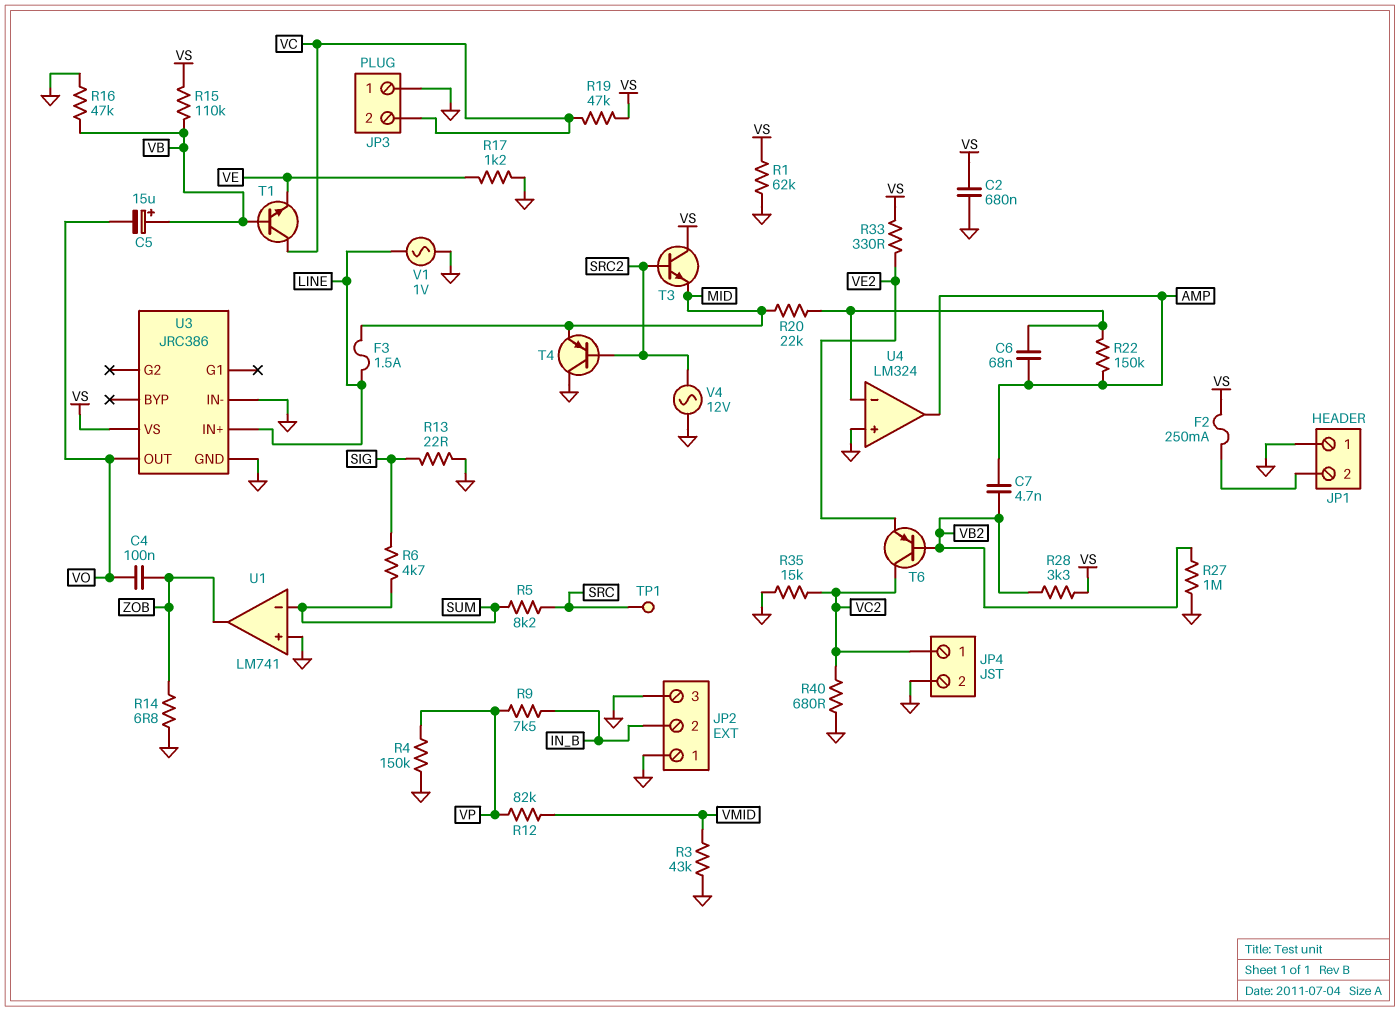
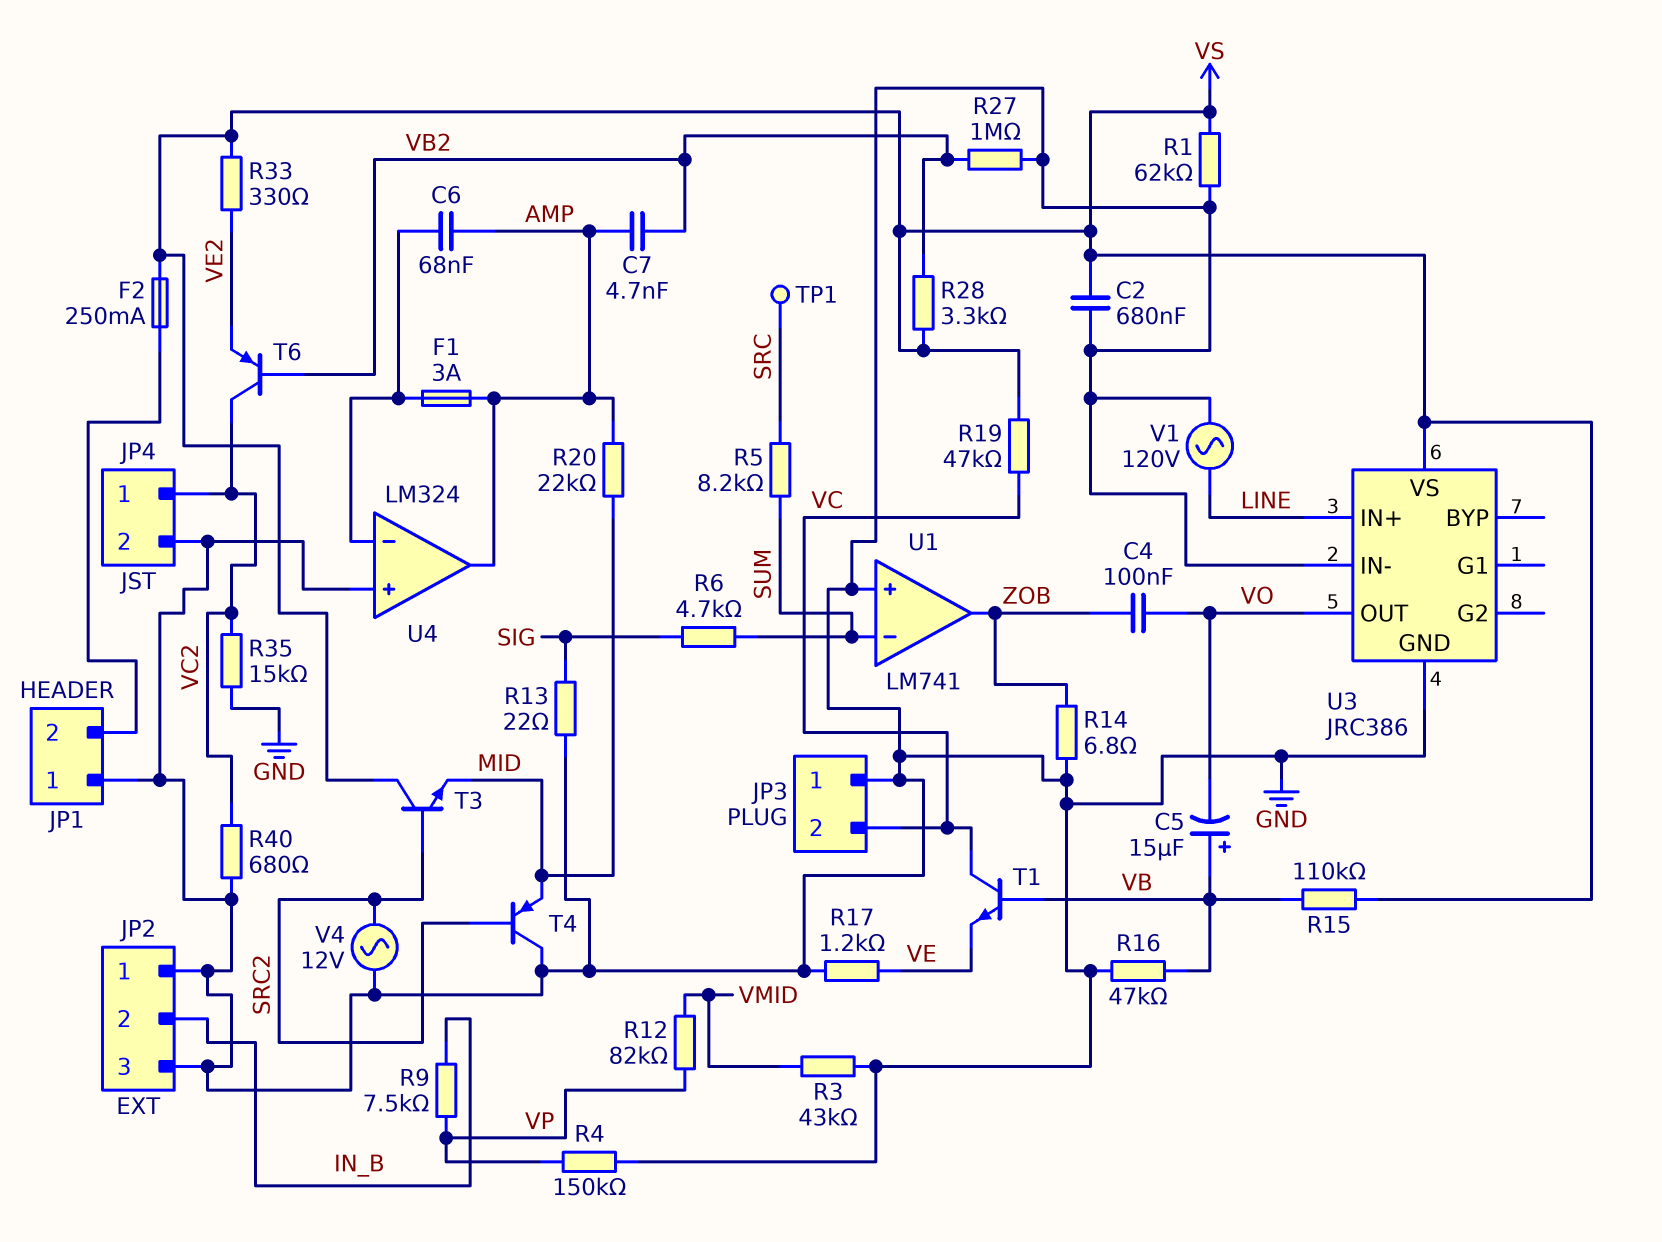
F1: none -> 3A (AMP, U4/in-)
F3: 1.5A (LINE, MID) -> none
R20: 22k (MID, U4/in-) -> 22k (AMP, MID)
R22: 150k (AMP, U4/in-) -> none
V1: AC 1V (GND, LINE) -> AC 120V (GND, LINE)

